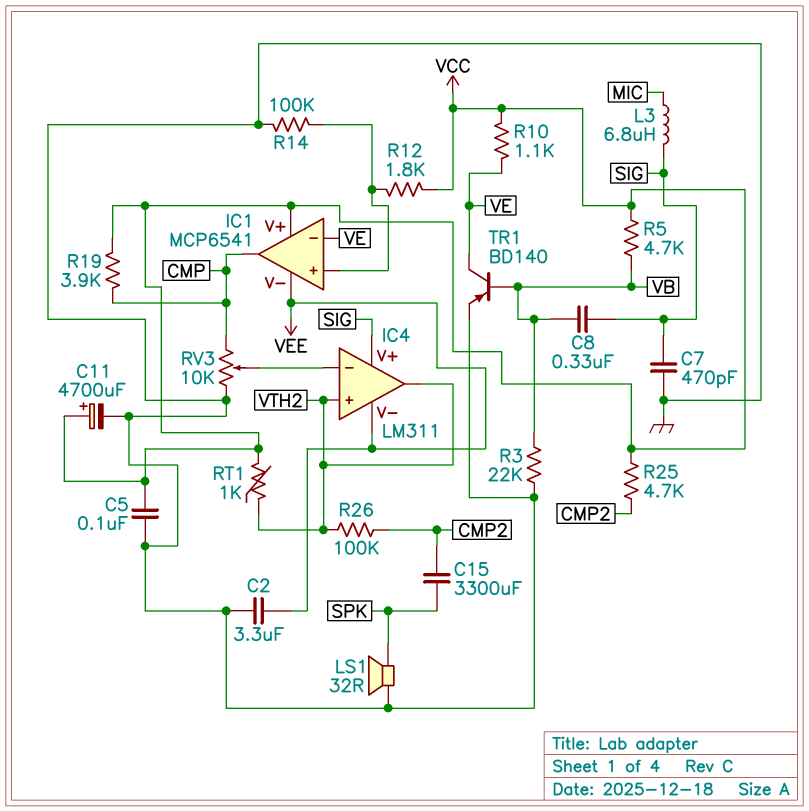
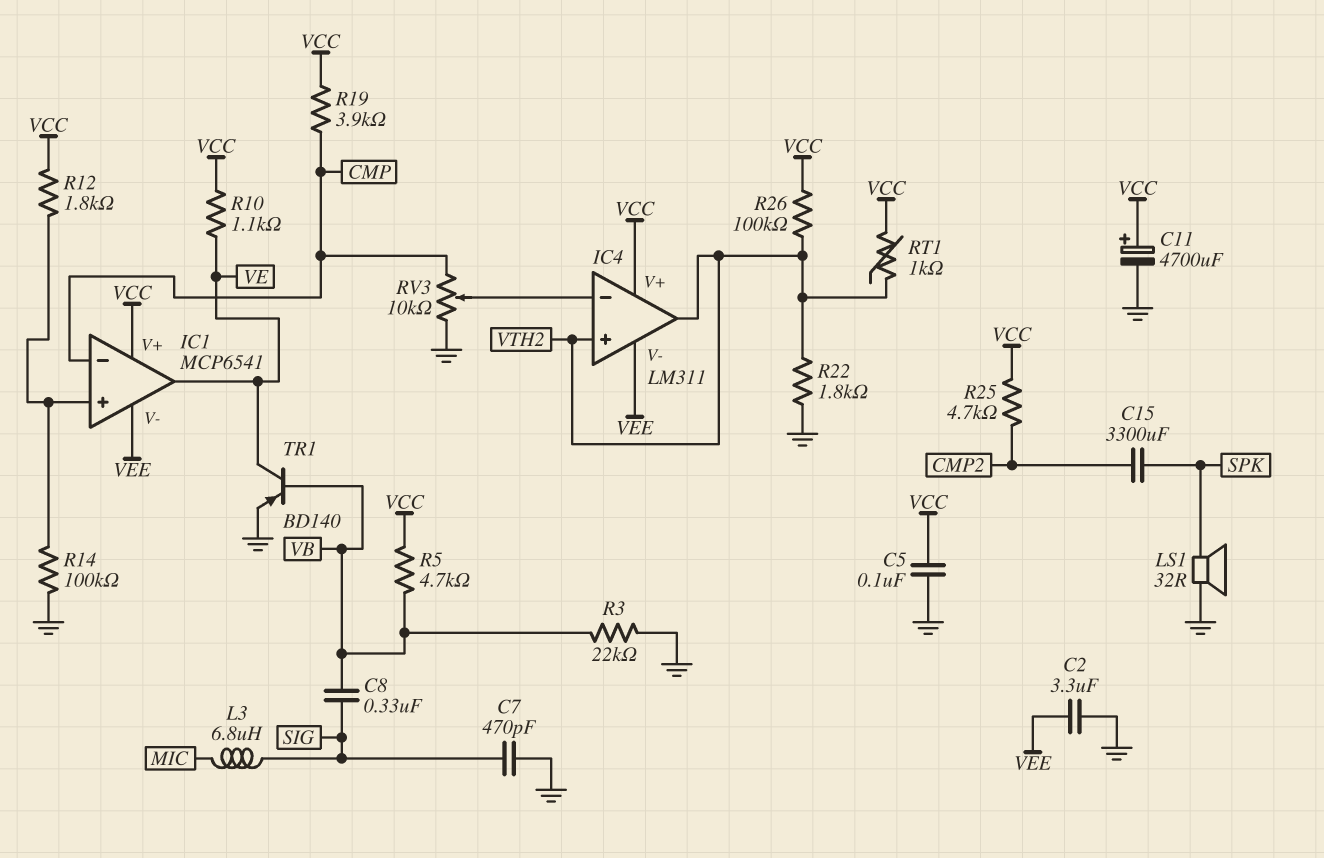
IC1 pin in-: VE -> CMP
IC1 pin out: CMP -> VE
IC4 pin V+: SIG -> VCC
R22: none -> 1.8k (GND, VTH2)
R26: 100k (CMP2, VTH2) -> 100k (VCC, VTH2)

